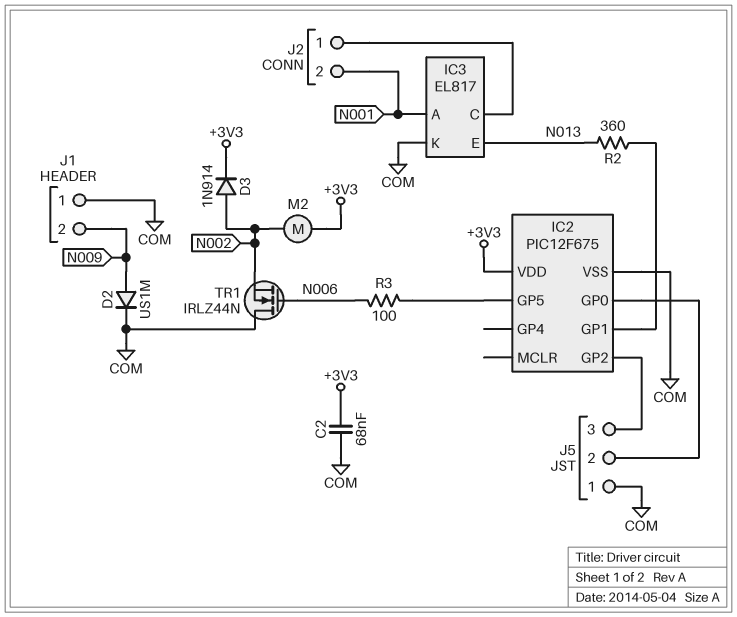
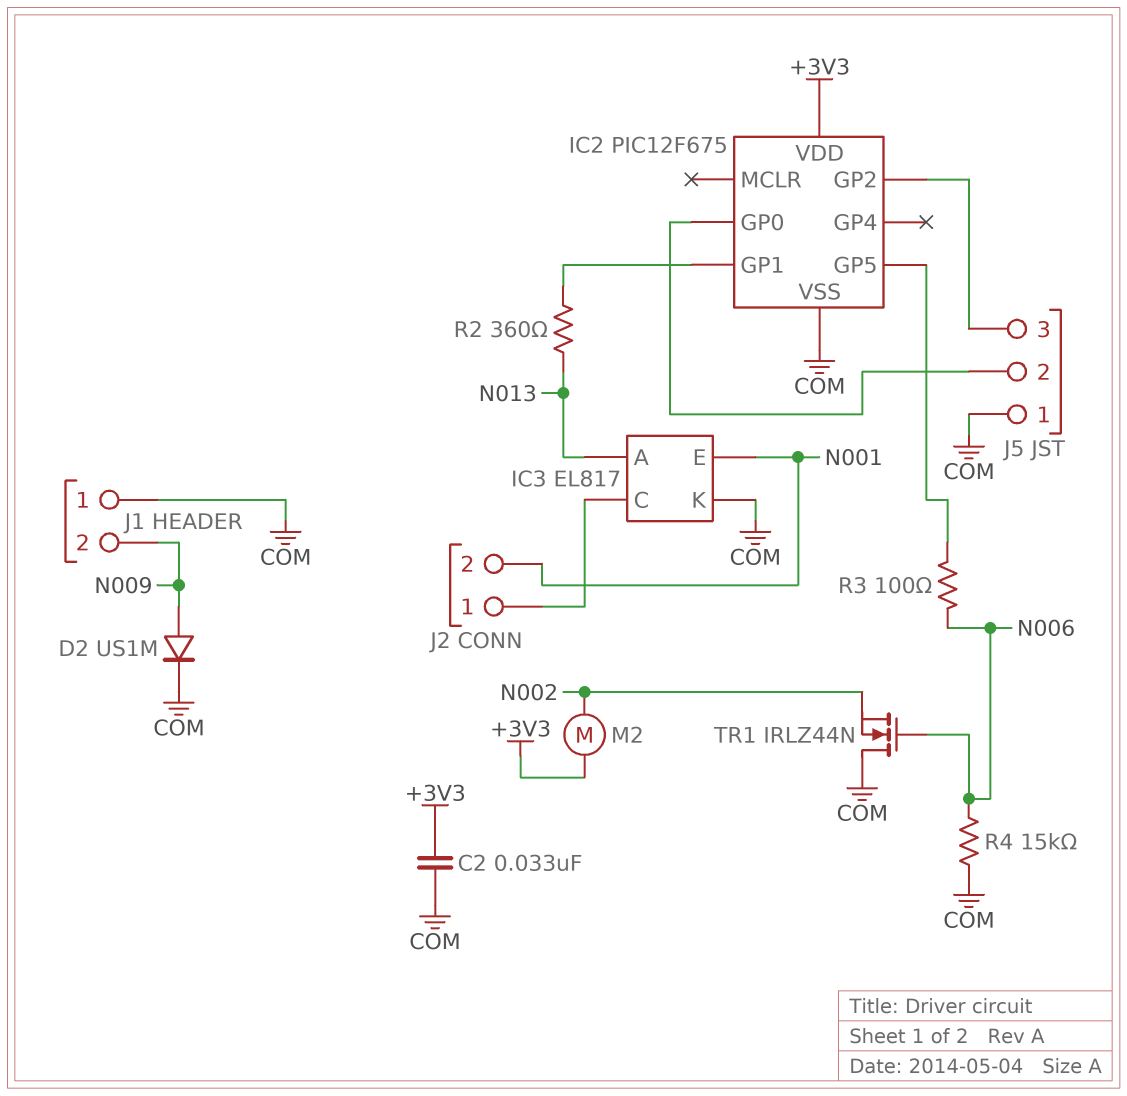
C2: 68nF (+3V3, COM) -> 33nF (+3V3, COM)
D3: diode 1N914 (A N002, K +3V3) -> none
IC3 pin A: N001 -> N013
IC3 pin E: N013 -> N001
R4: none -> 15k (COM, N006)

